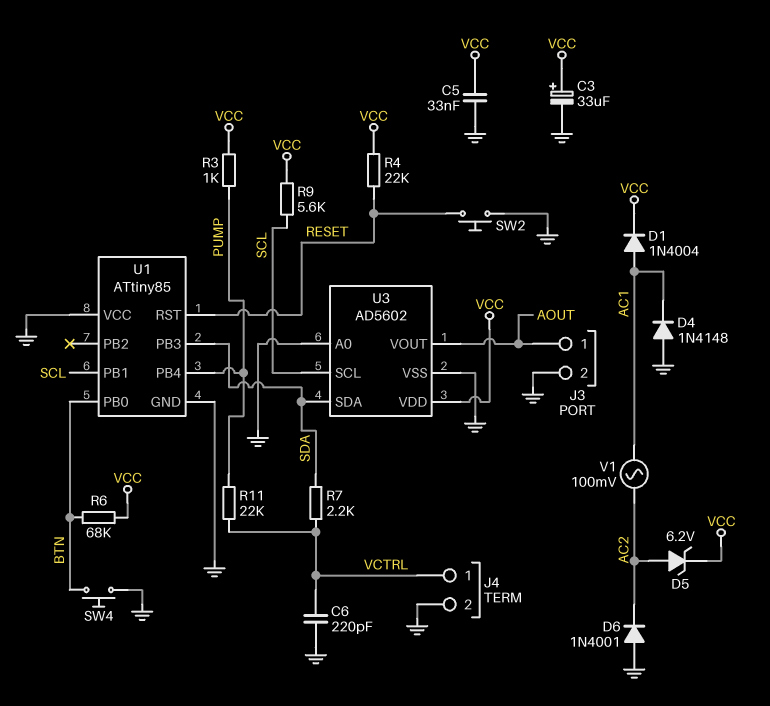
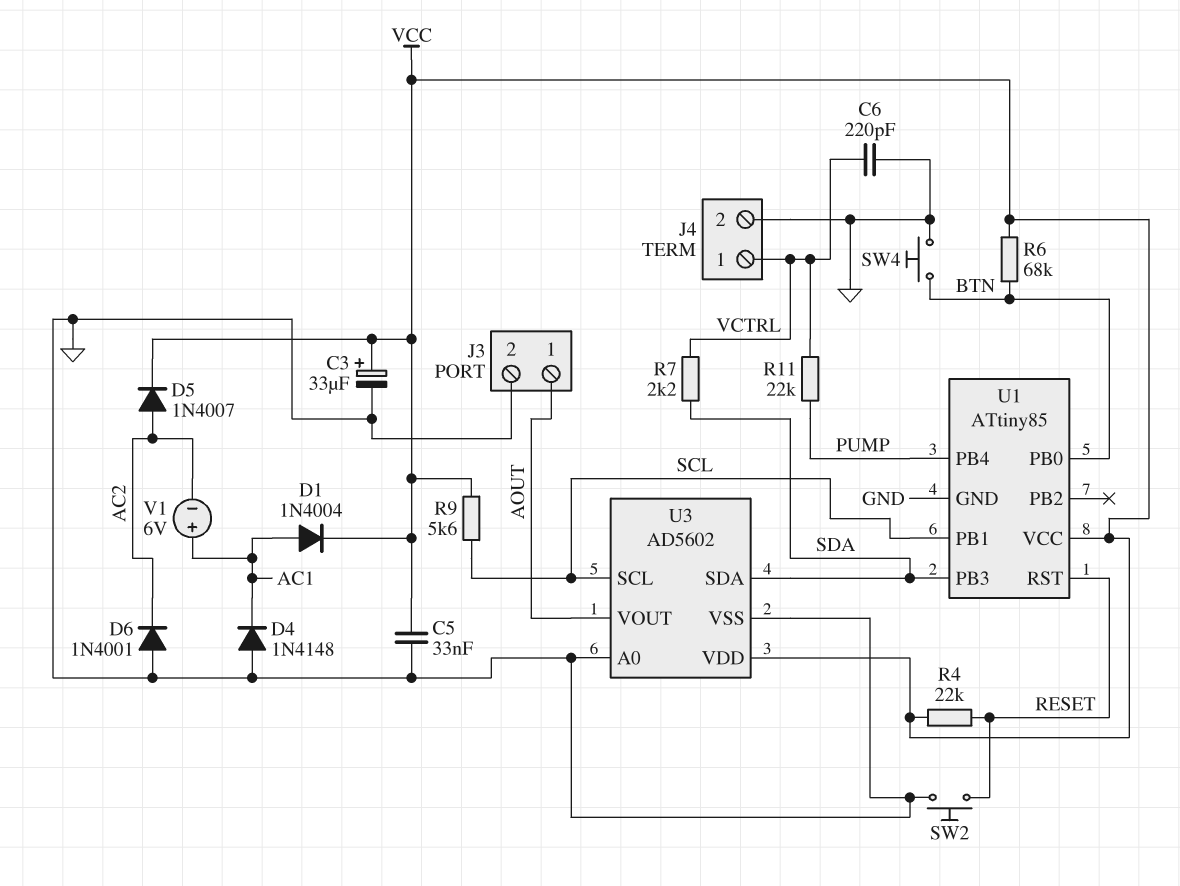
D5: zener 6.2V (A AC2, K VCC) -> diode 1N4007 (A AC2, K VCC)
R3: 1k (PUMP, VCC) -> none
U1 pin VCC: GND -> VCC
V1: AC 100mV (AC1, AC2) -> 6V (plus AC1, minus AC2)

